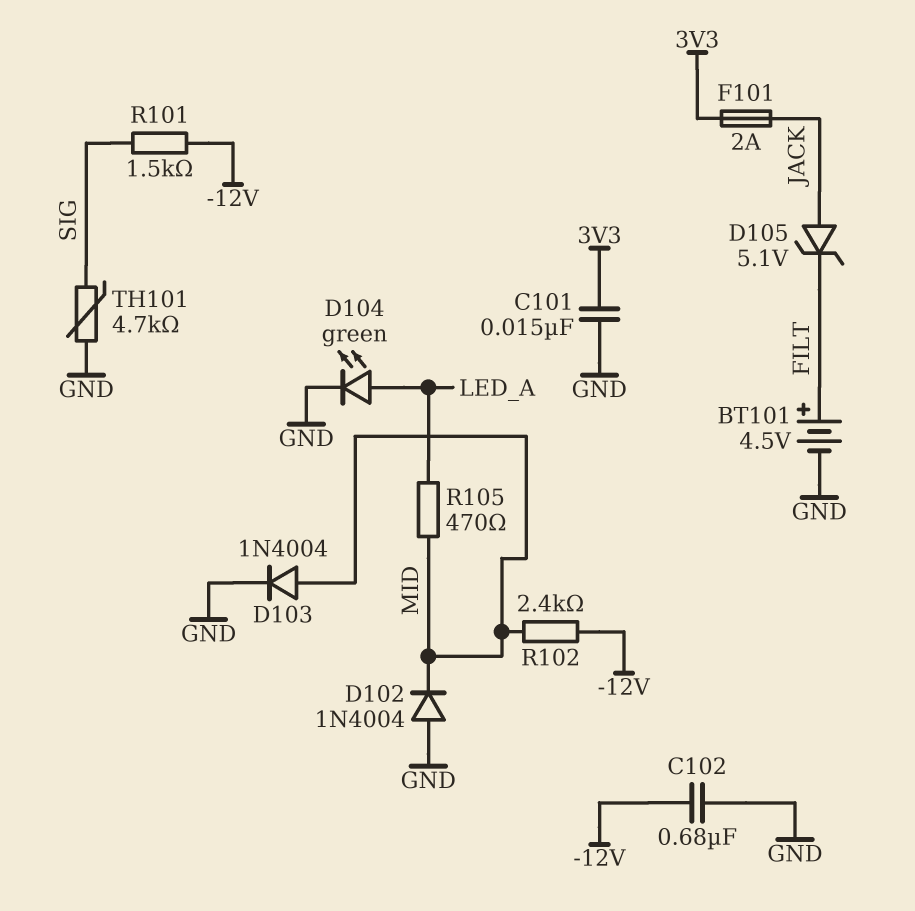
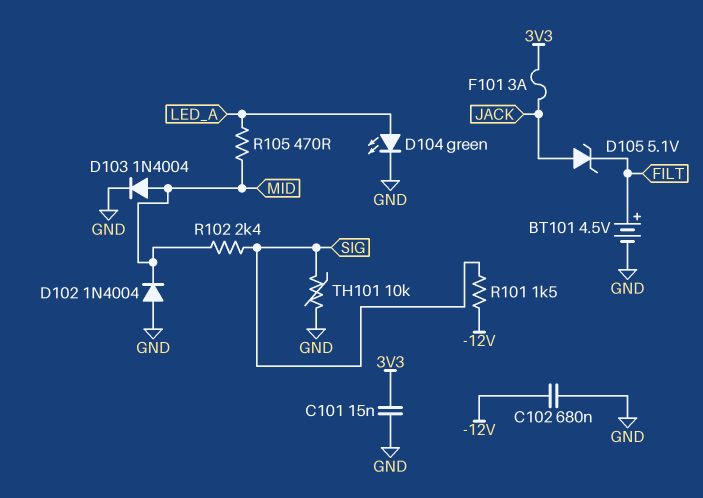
F101: 2A (3V3, JACK) -> 3A (3V3, JACK)
R102: 2.4k (-12V, MID) -> 2.4k (MID, SIG)
TH101: 4.7k (GND, SIG) -> 10k (GND, SIG)

